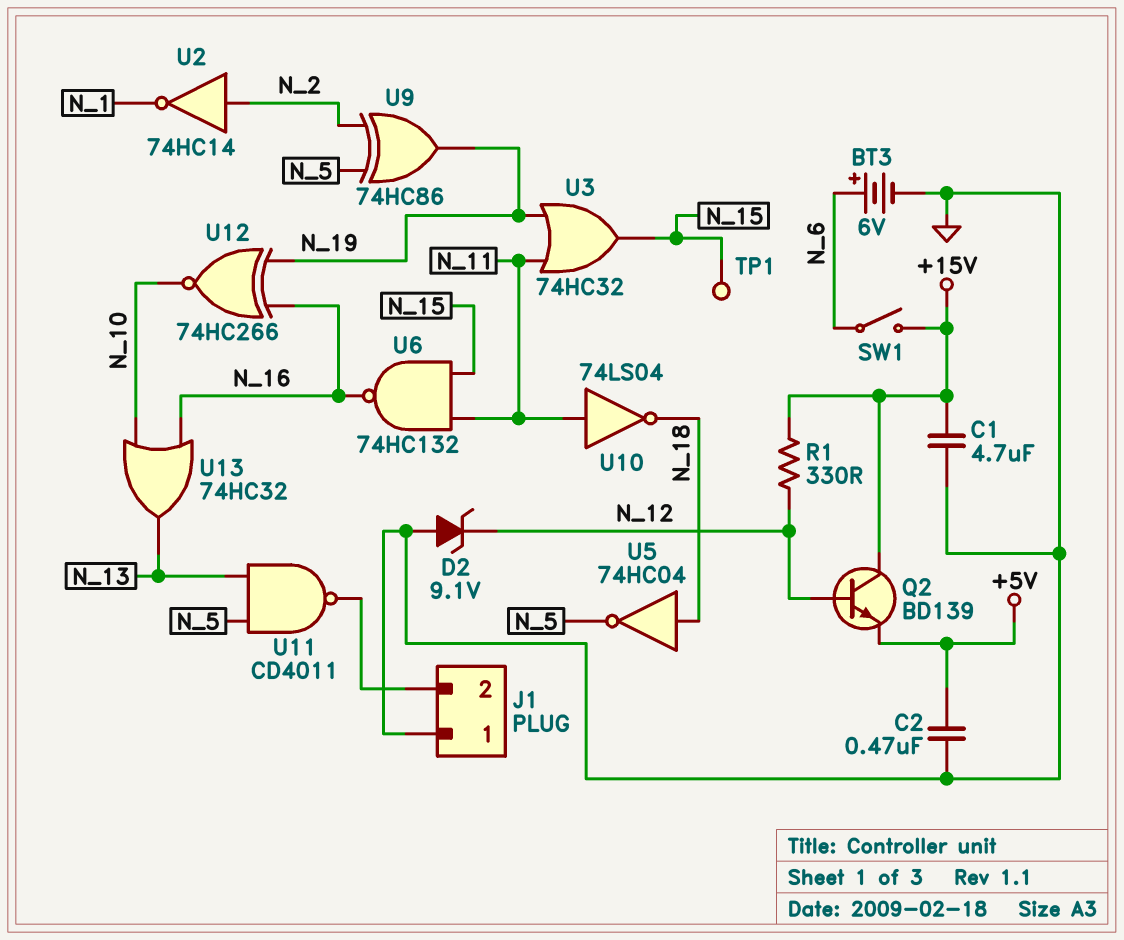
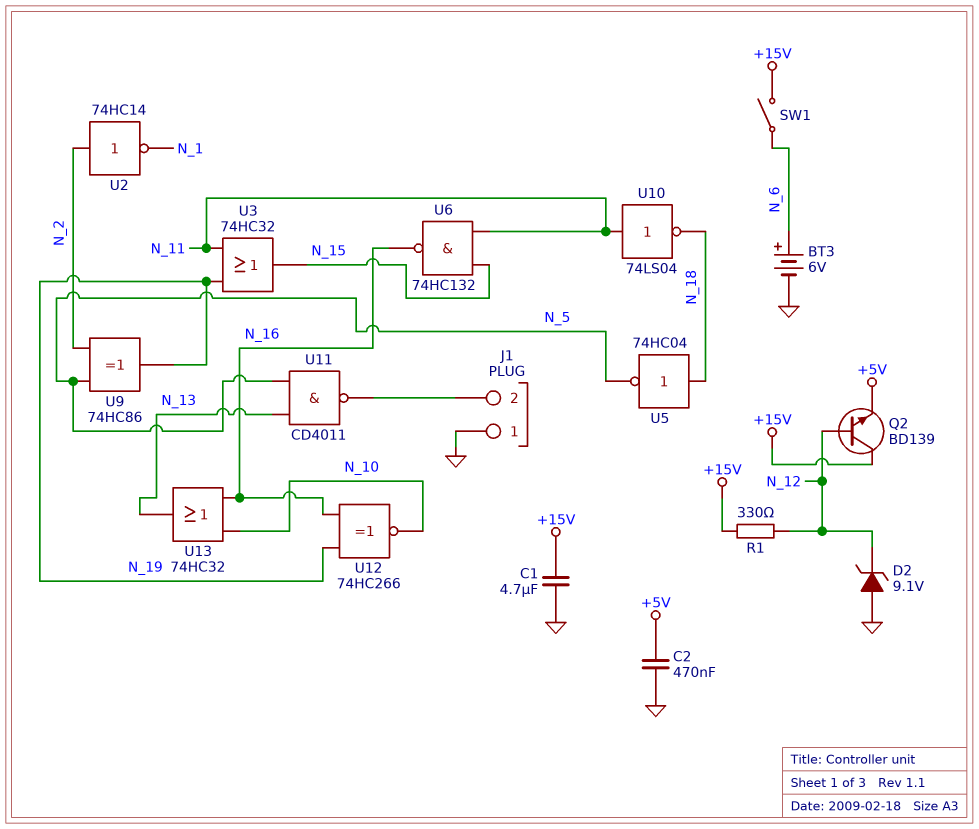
TP1: test point (N_15) -> none

